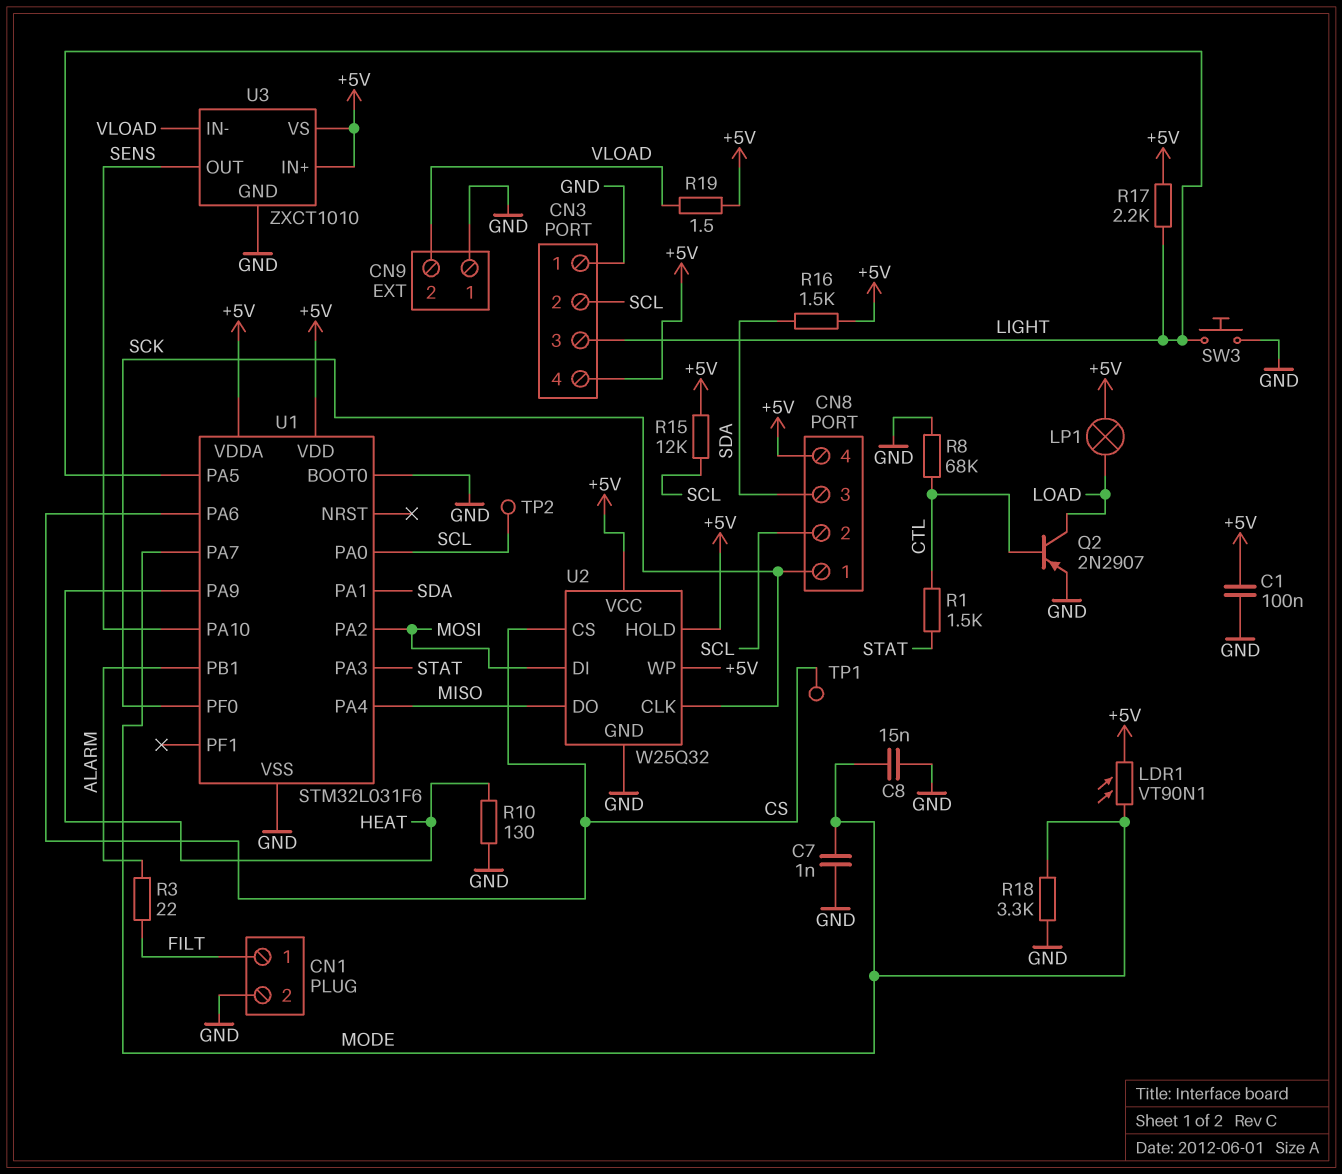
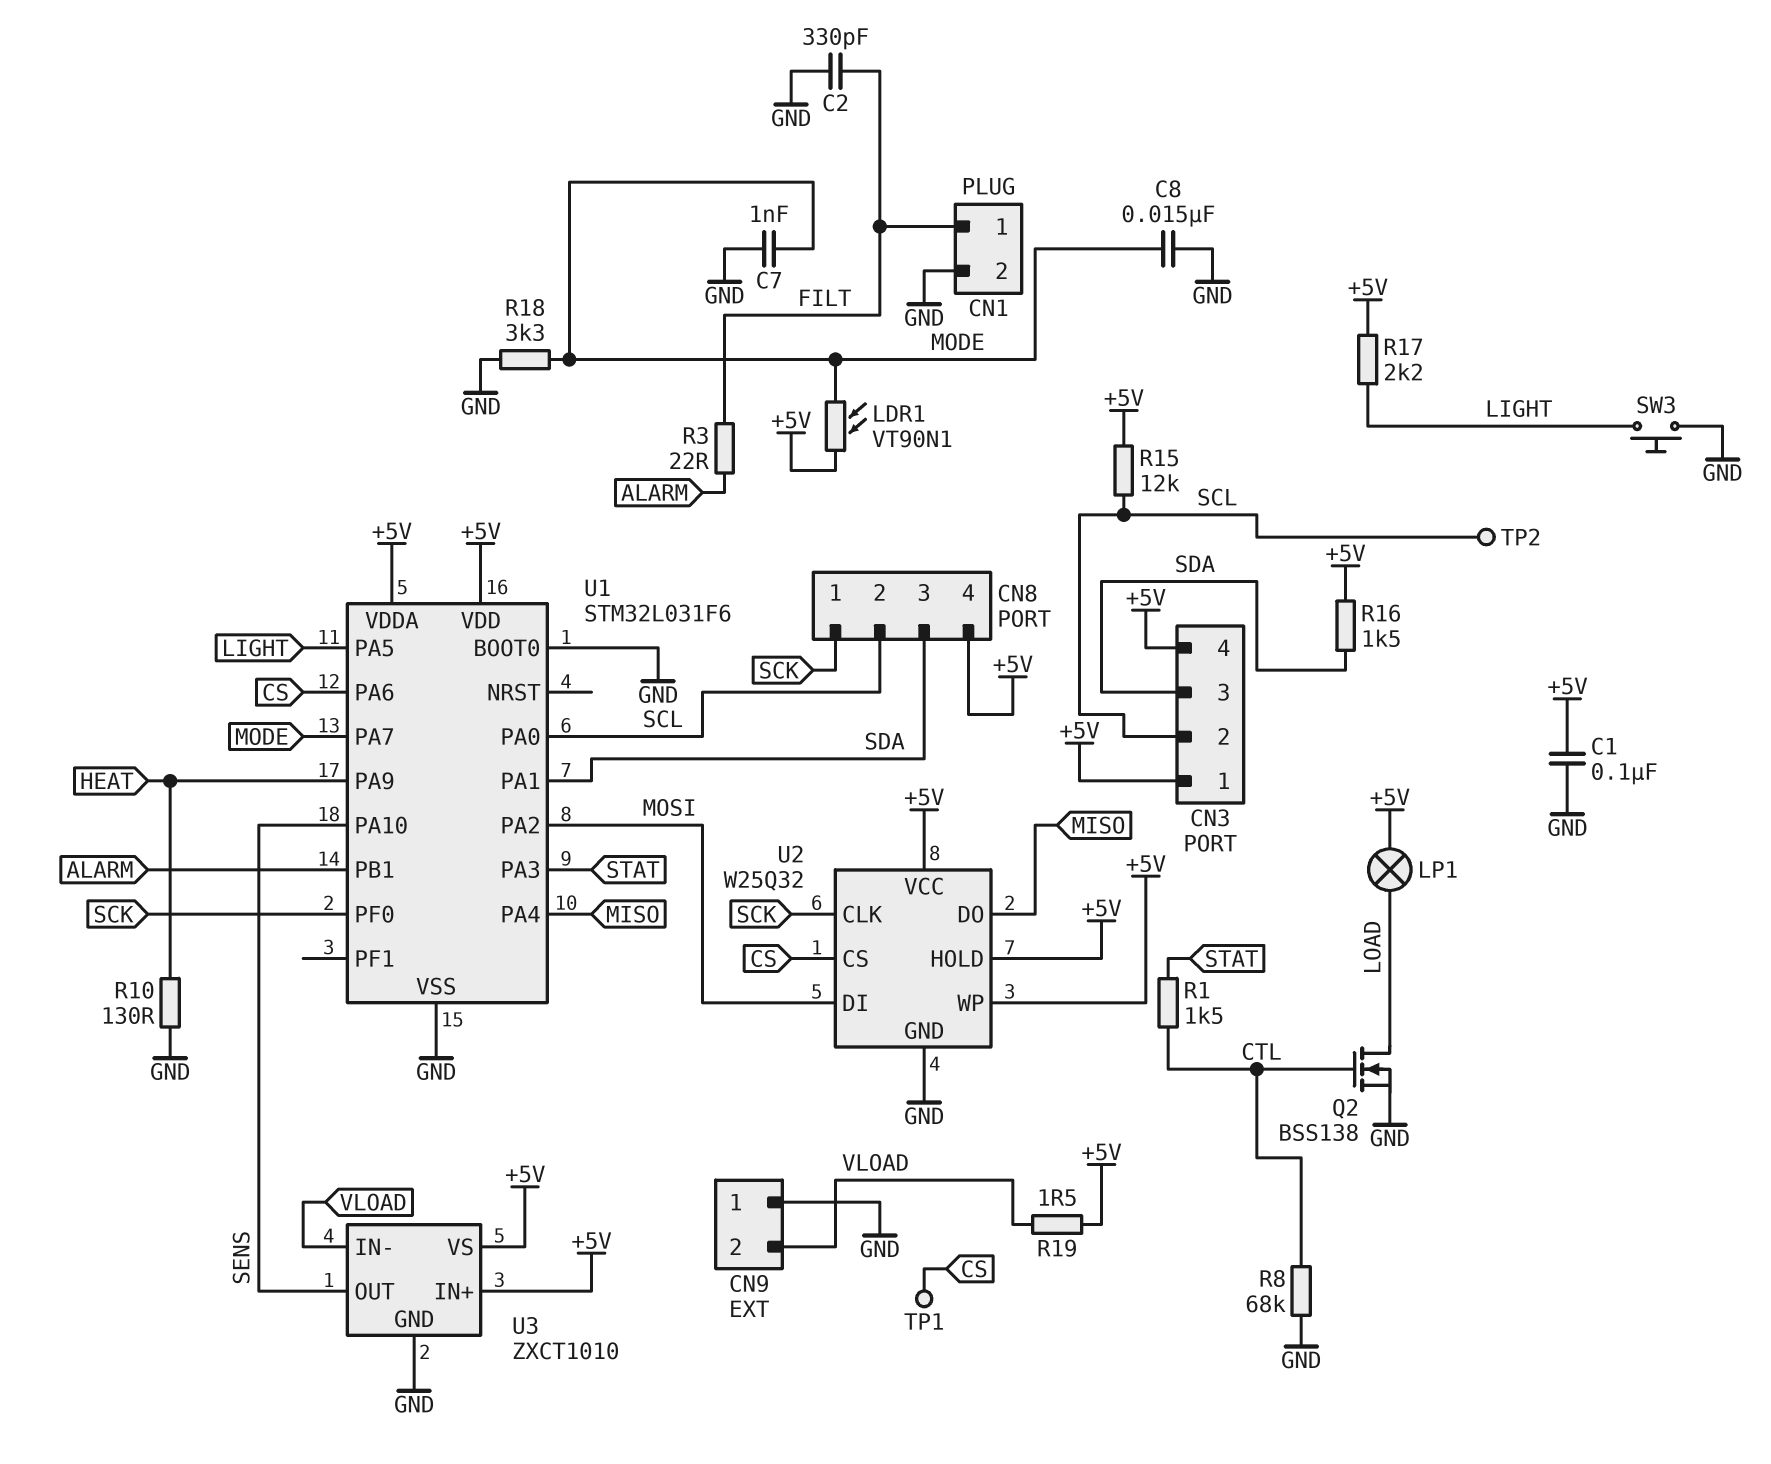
C2: none -> 330pF (FILT, GND)
CN3 pin 1: GND -> +5V
CN3 pin 3: LIGHT -> SDA
Q2: PNP 2N2907 (B CTL, C LOAD, E GND) -> NMOS BSS138 (G CTL, D LOAD, S GND)

